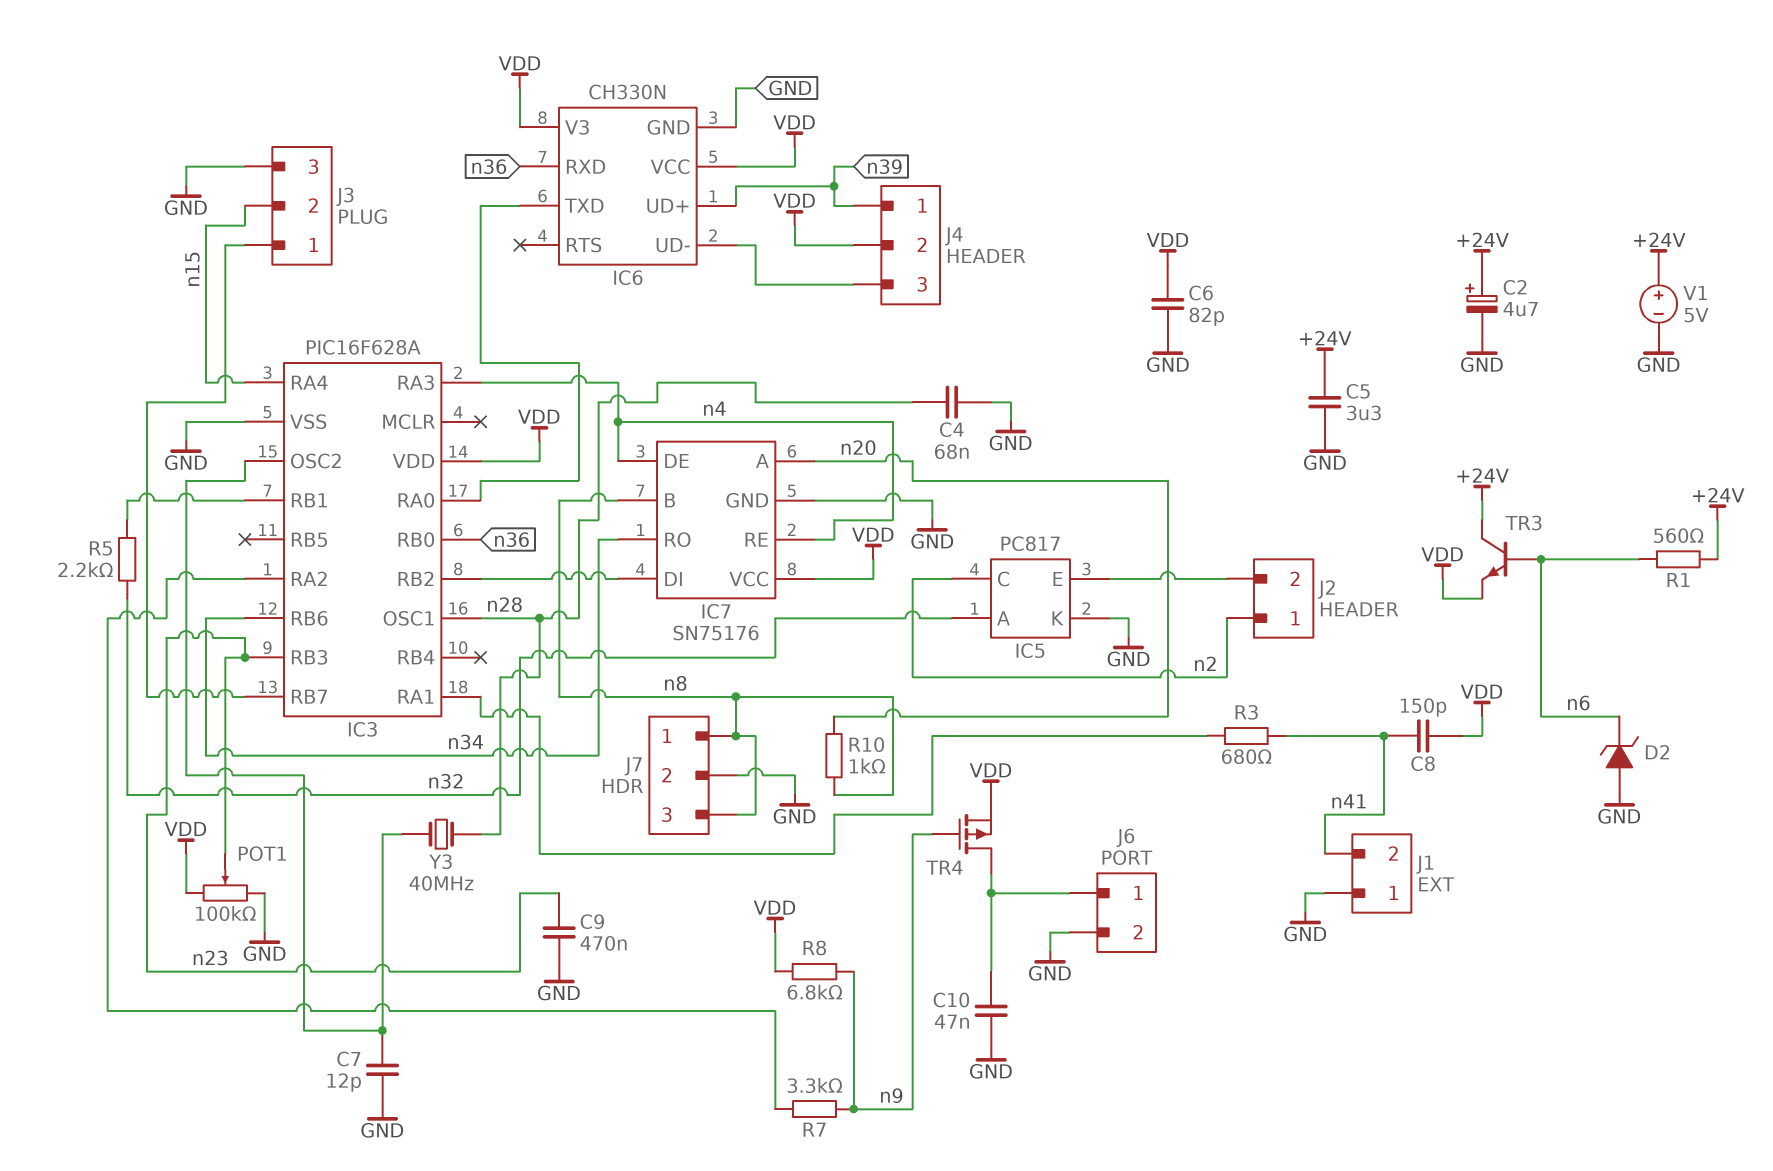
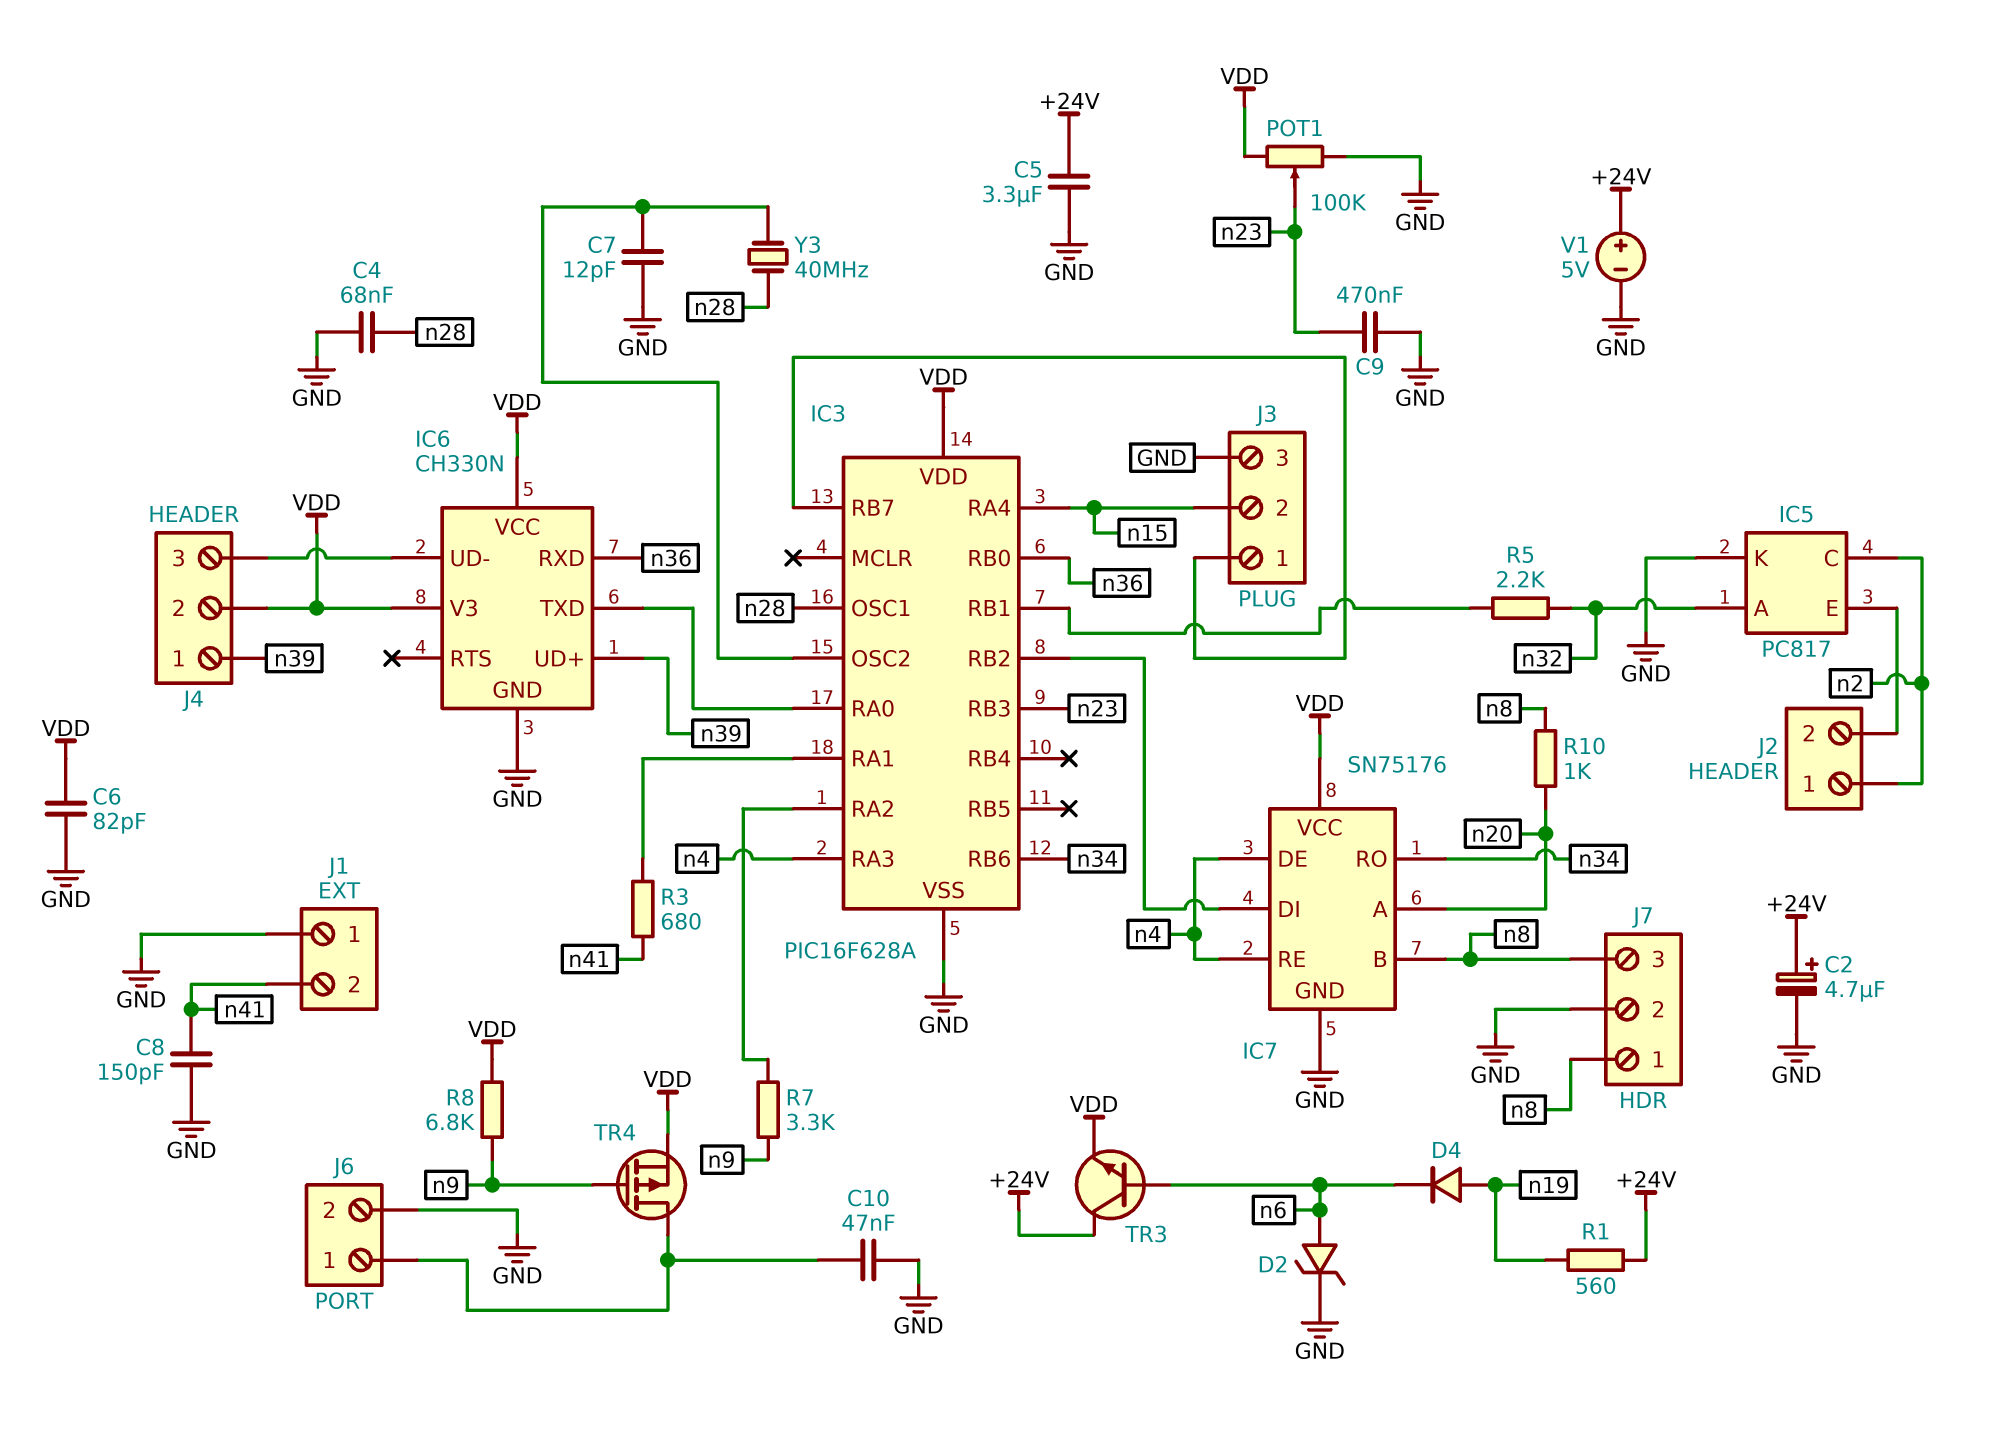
C8: 150pF (VDD, n41) -> 150pF (GND, n41)
D2: zener (A GND, K n6) -> zener (A n6, K GND)
D4: none -> diode (A n19, K n6)
R1: 560 (+24V, n6) -> 560 (+24V, n19)

